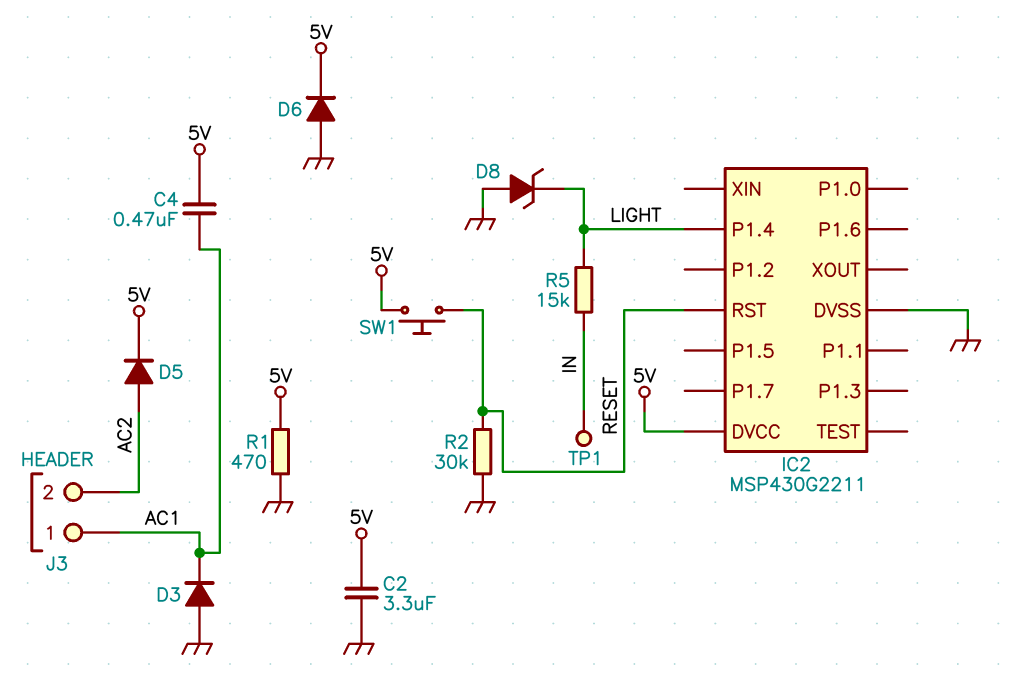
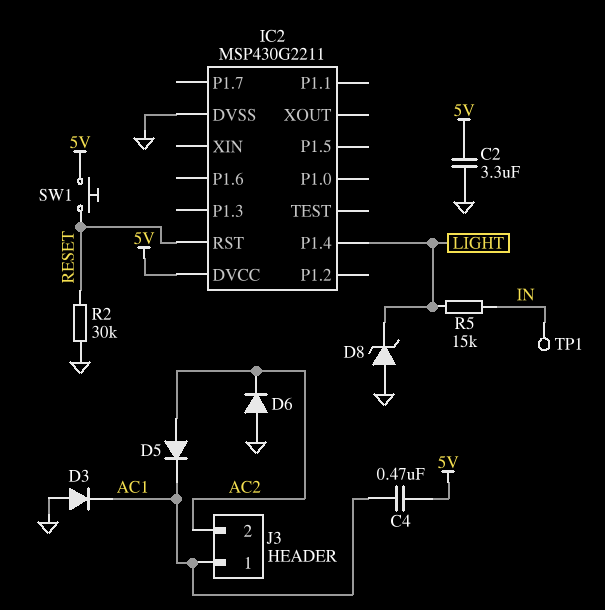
D5: diode (A AC2, K 5V) -> diode (A AC2, K AC1)
D6: diode (A GND, K 5V) -> diode (A GND, K AC2)
R1: 470 (5V, GND) -> none

